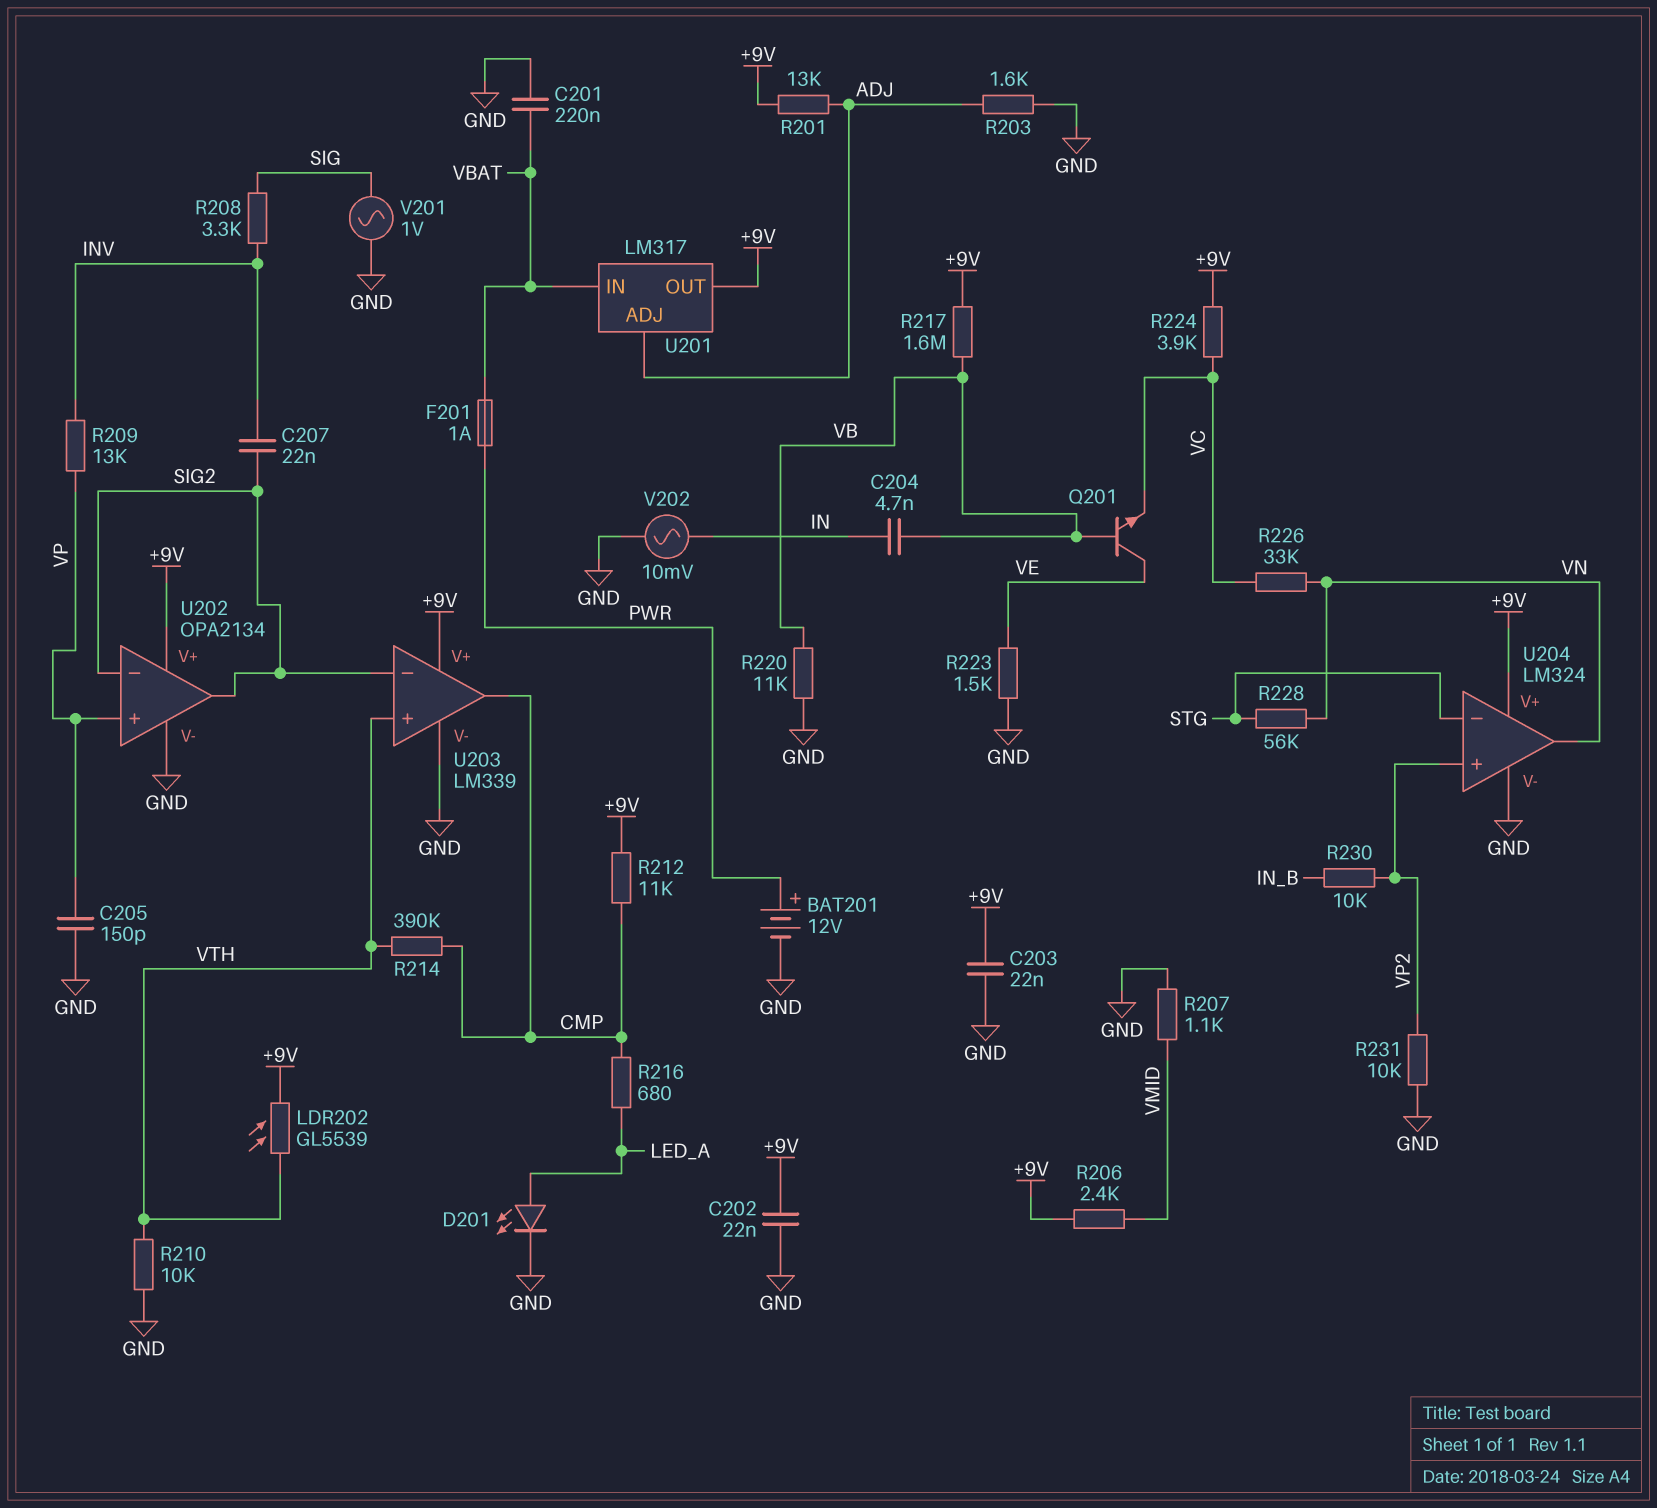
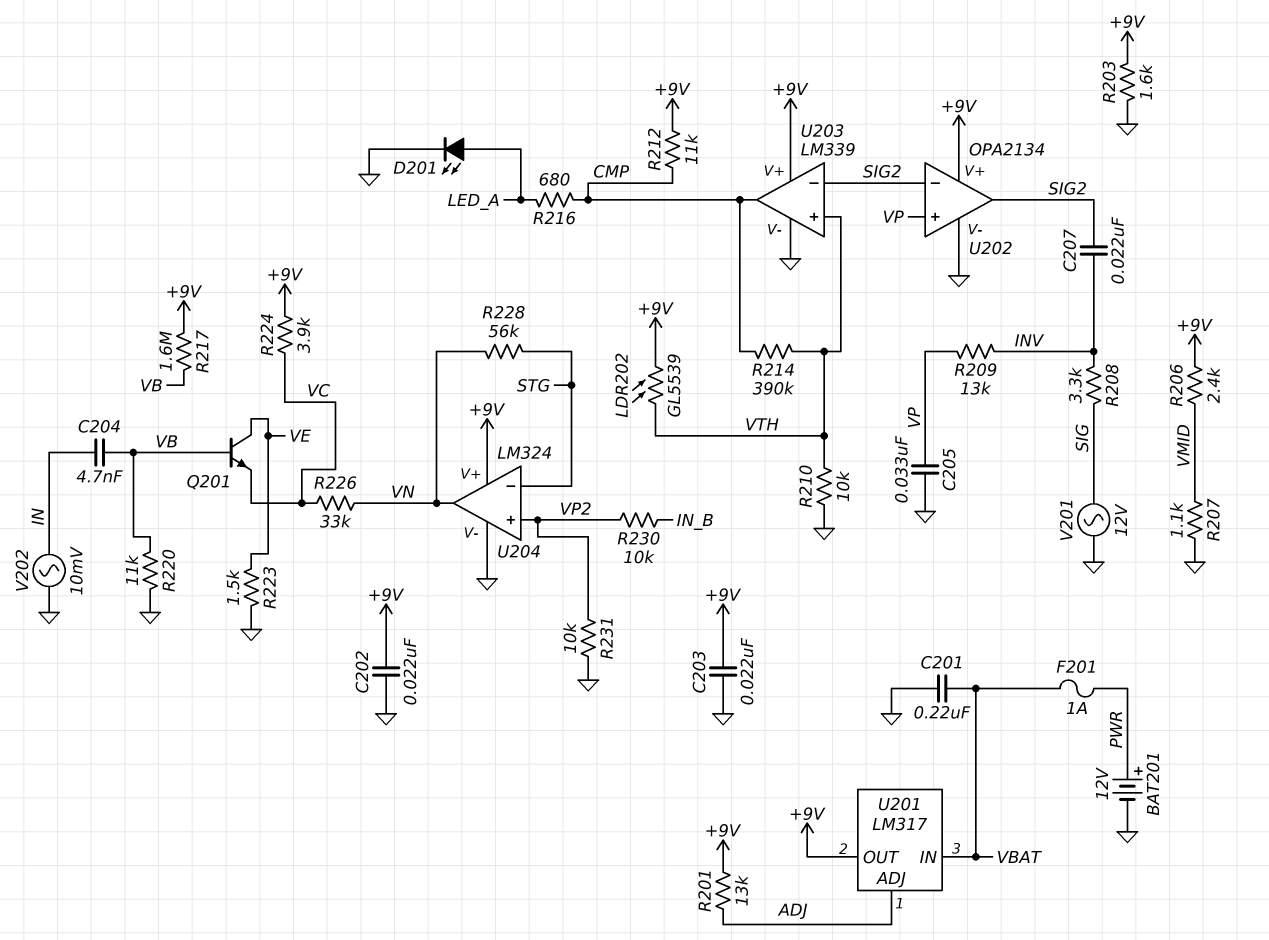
C205: 150pF (GND, VP) -> 33nF (GND, VP)
R203: 1.6k (ADJ, GND) -> 1.6k (+9V, GND)
V201: AC 1V (GND, SIG) -> AC 12V (GND, SIG)

